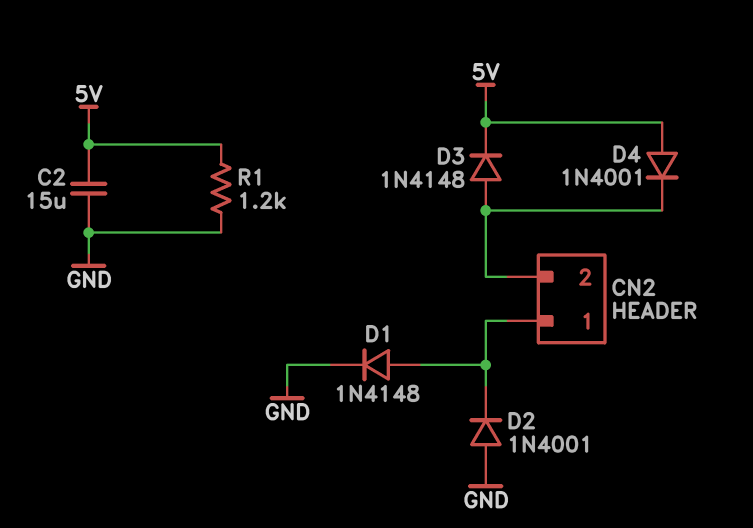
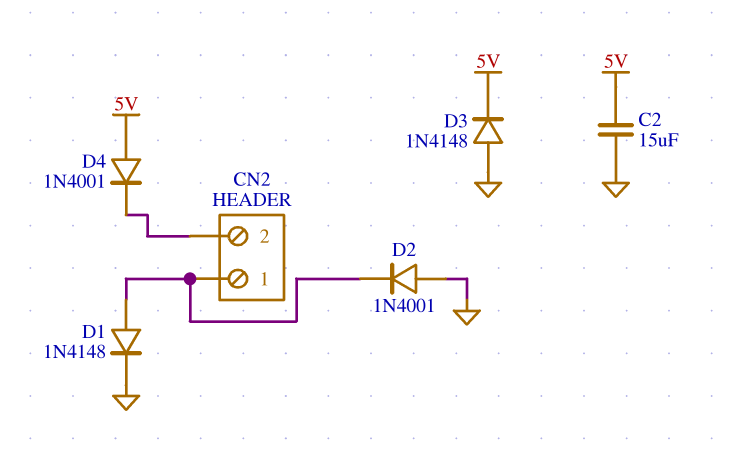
D3: diode 1N4148 (A CN2/2, K 5V) -> diode 1N4148 (A GND, K 5V)
R1: 1.2k (5V, GND) -> none

